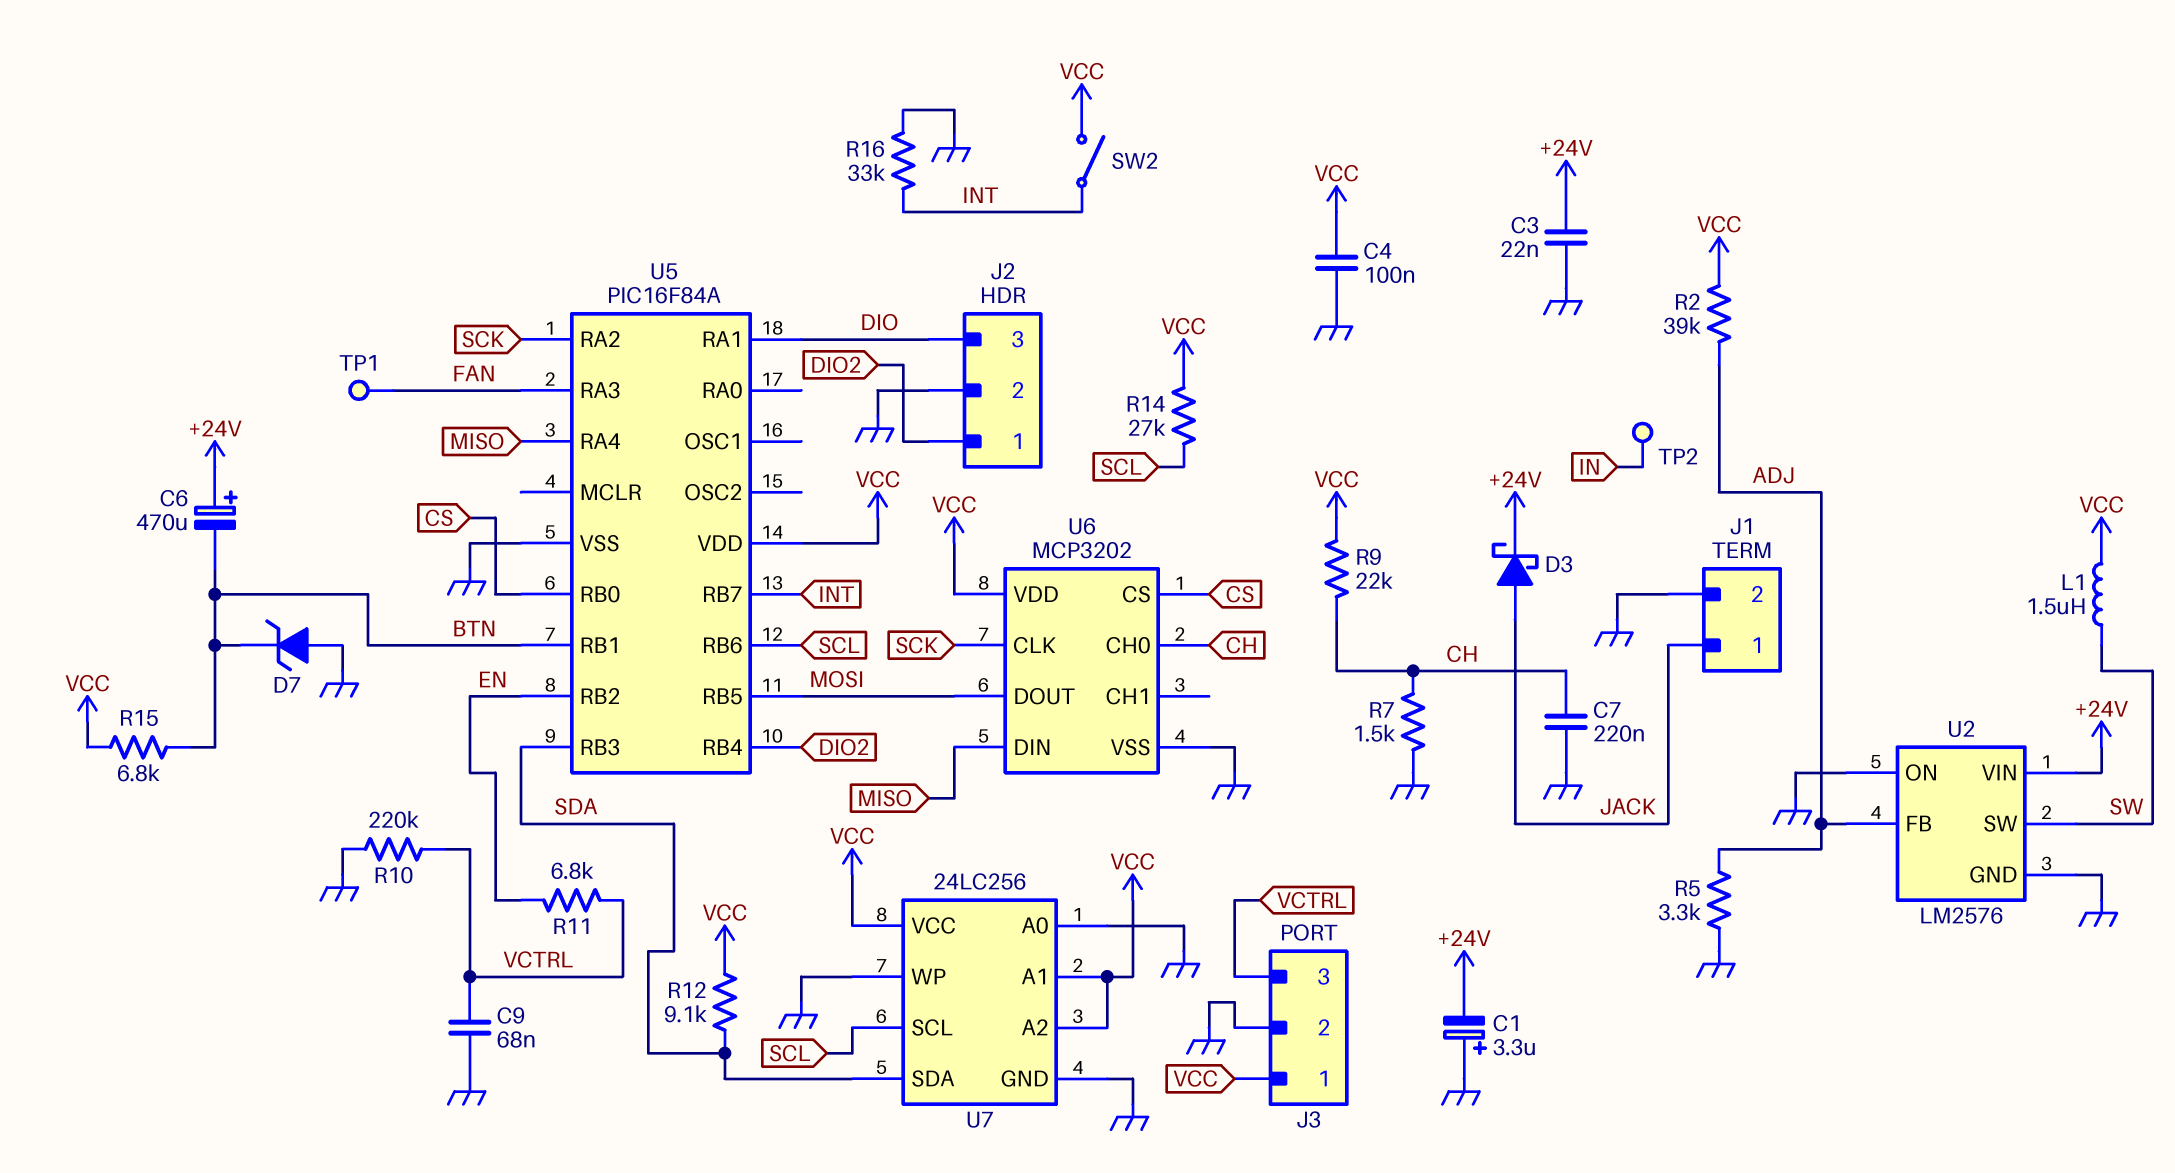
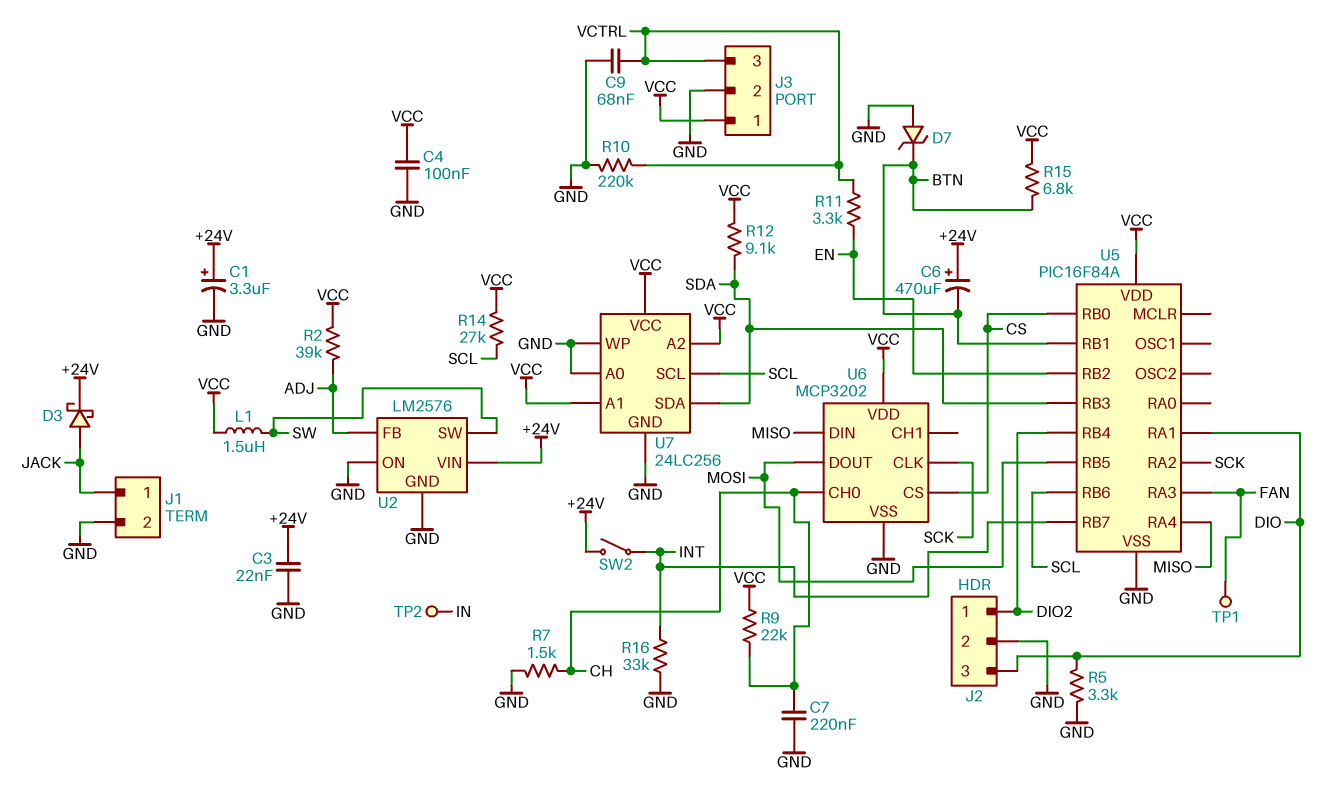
C1: 3.3uF (plus GND, minus +24V) -> 3.3uF (plus +24V, minus GND)
R5: 3.3k (ADJ, GND) -> 3.3k (DIO, GND)
R11: 6.8k (EN, VCTRL) -> 3.3k (EN, VCTRL)
SW2: switch (INT, VCC) -> switch (+24V, INT)

